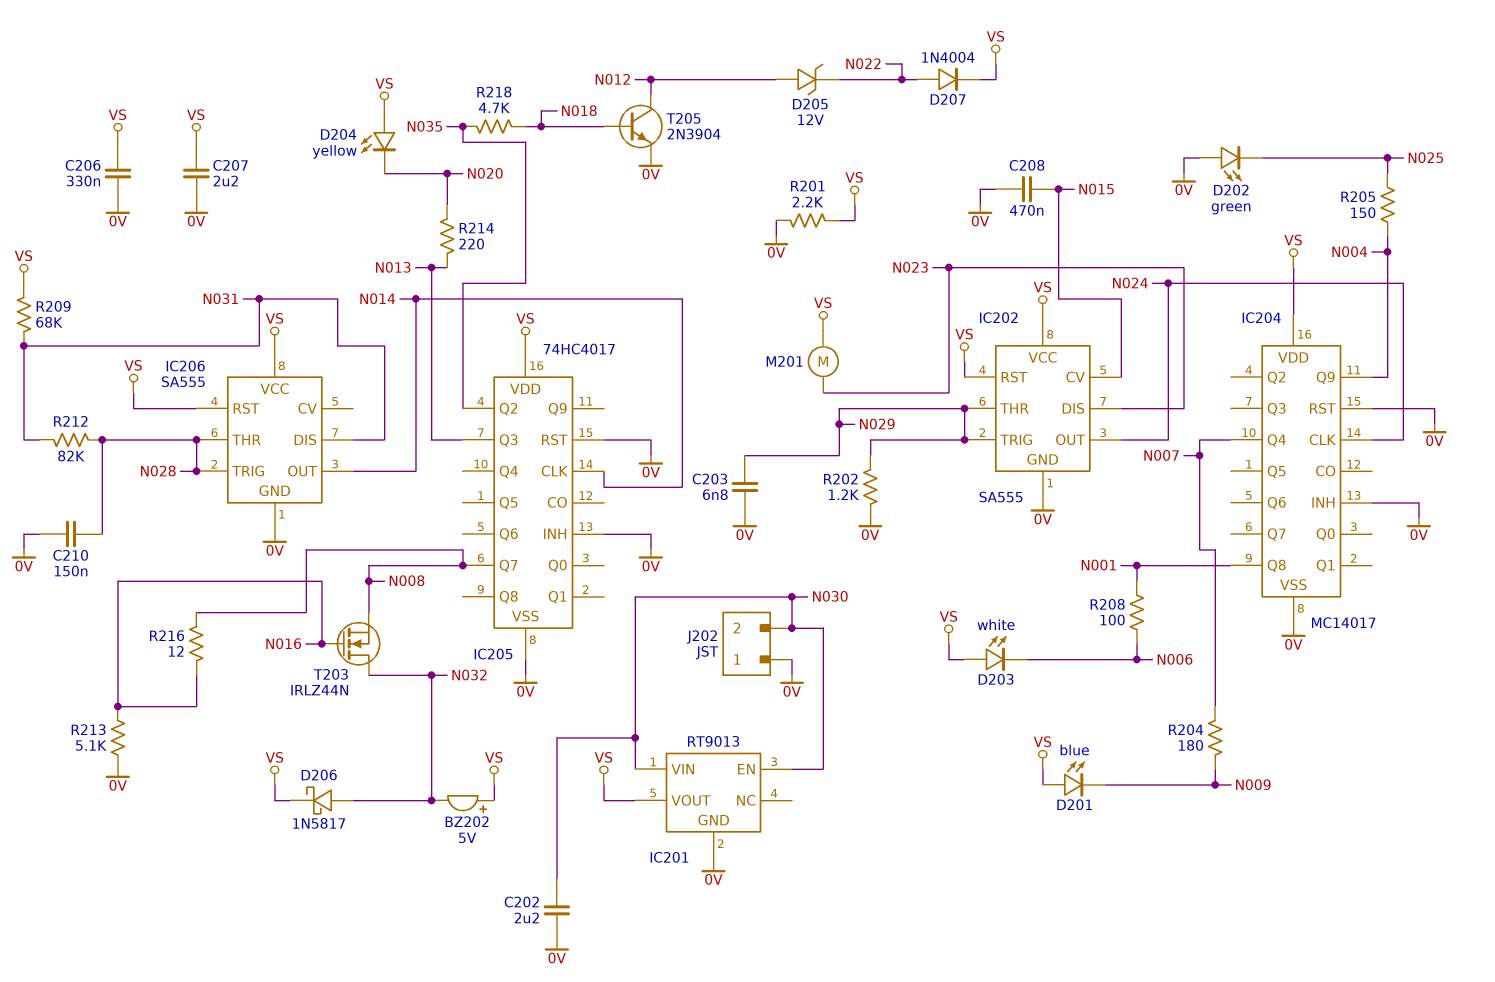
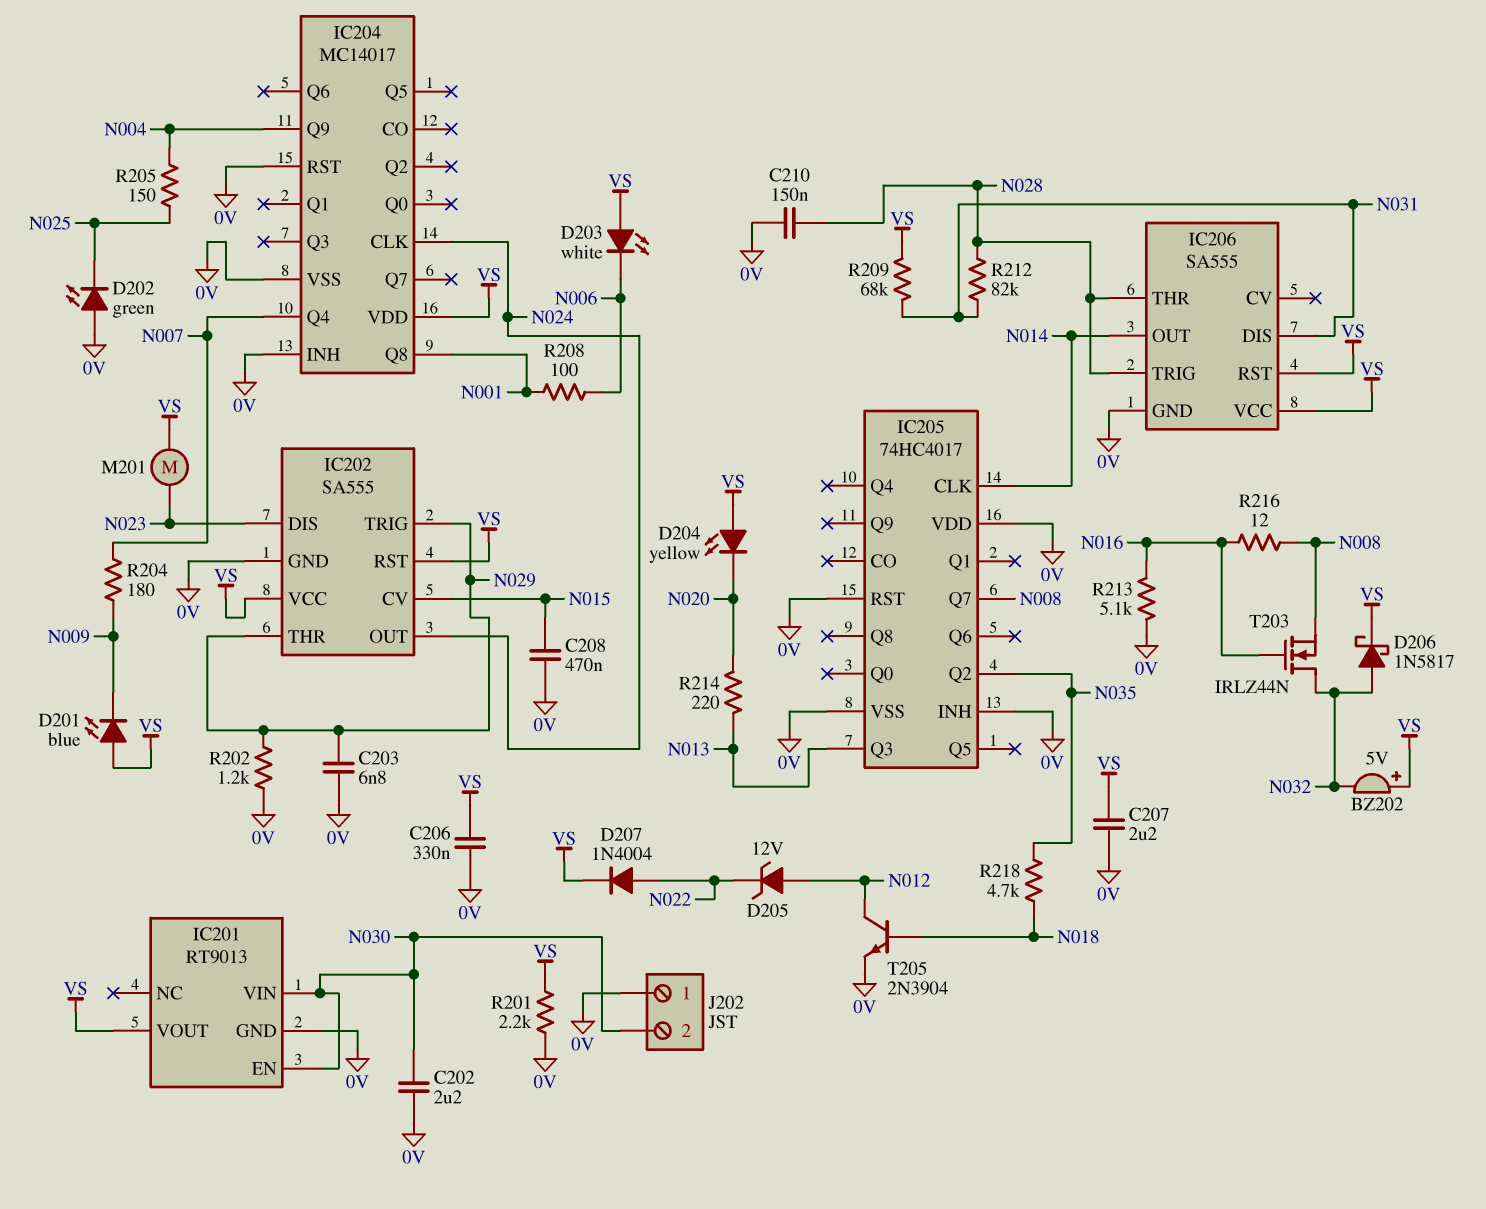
IC205 pin VDD: VS -> 0V

